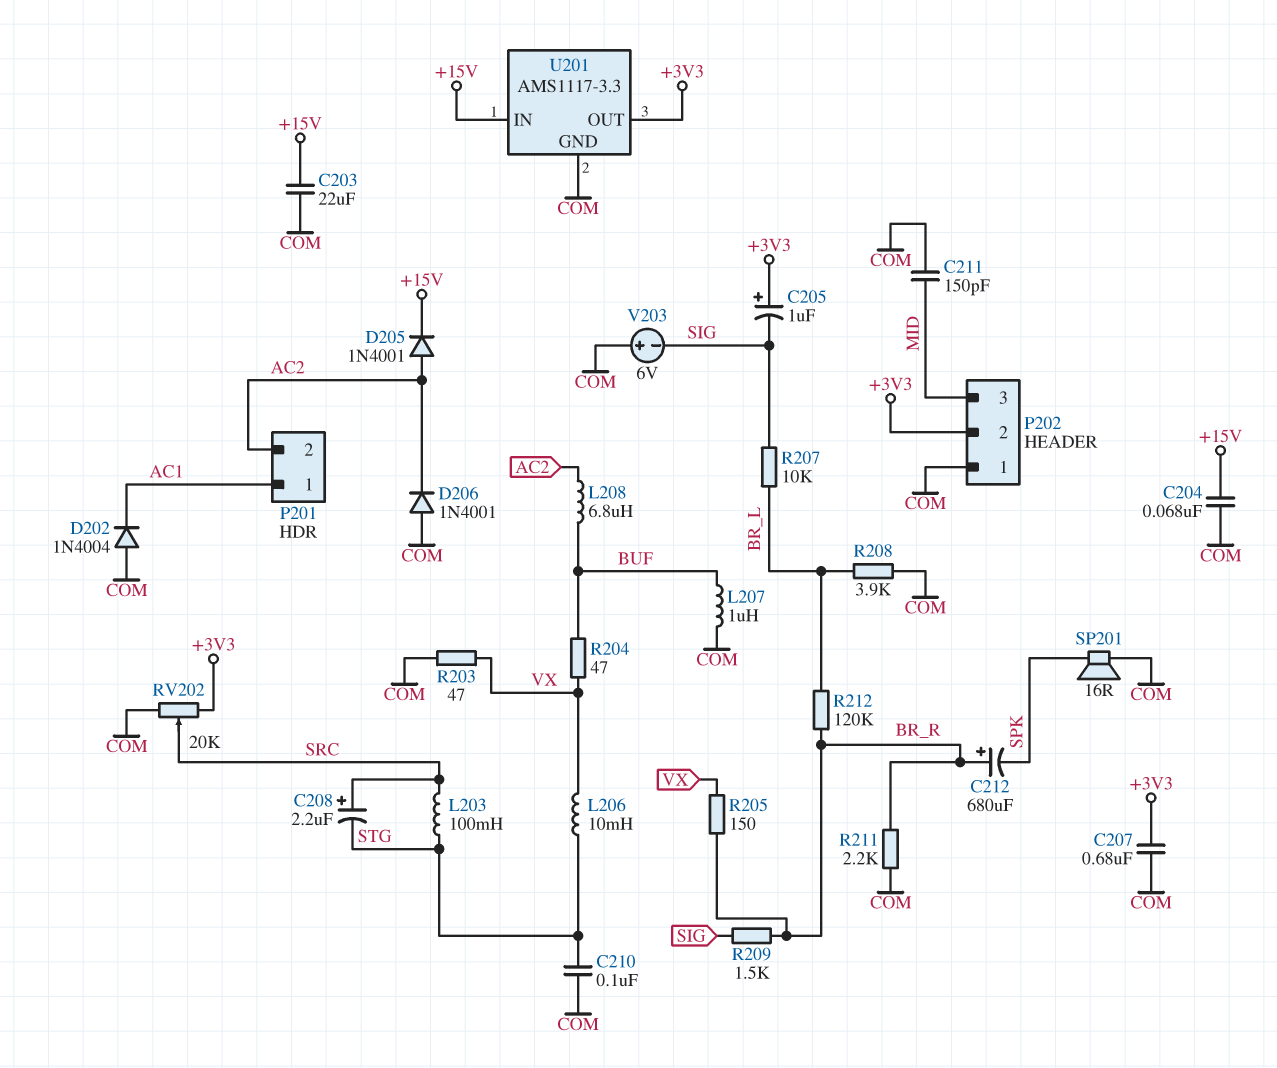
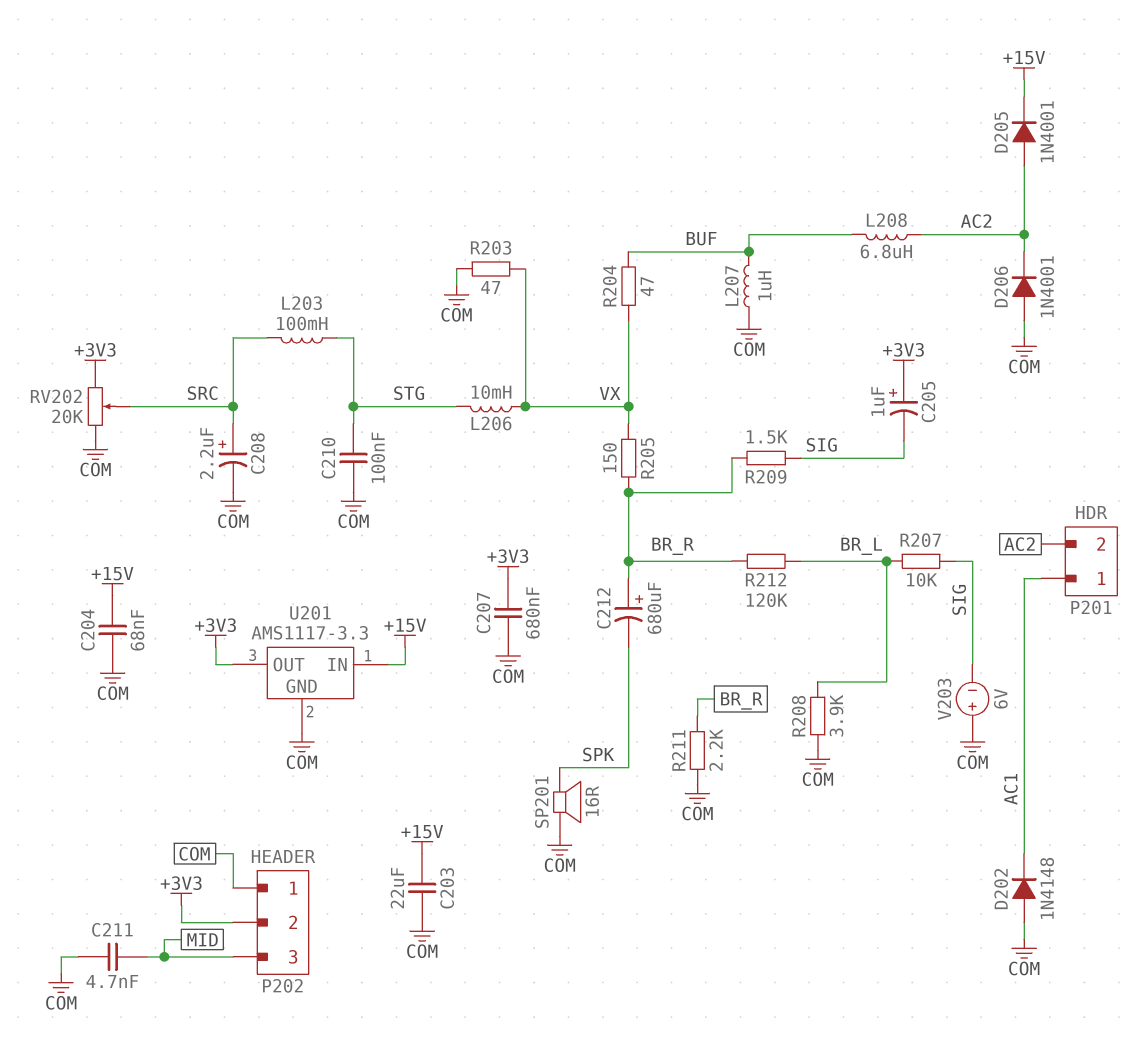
C208: 2.2uF (plus SRC, minus STG) -> 2.2uF (plus SRC, minus COM)
C211: 150pF (COM, MID) -> 4.7nF (COM, MID)
D202: diode 1N4004 (A COM, K AC1) -> diode 1N4148 (A COM, K AC1)

